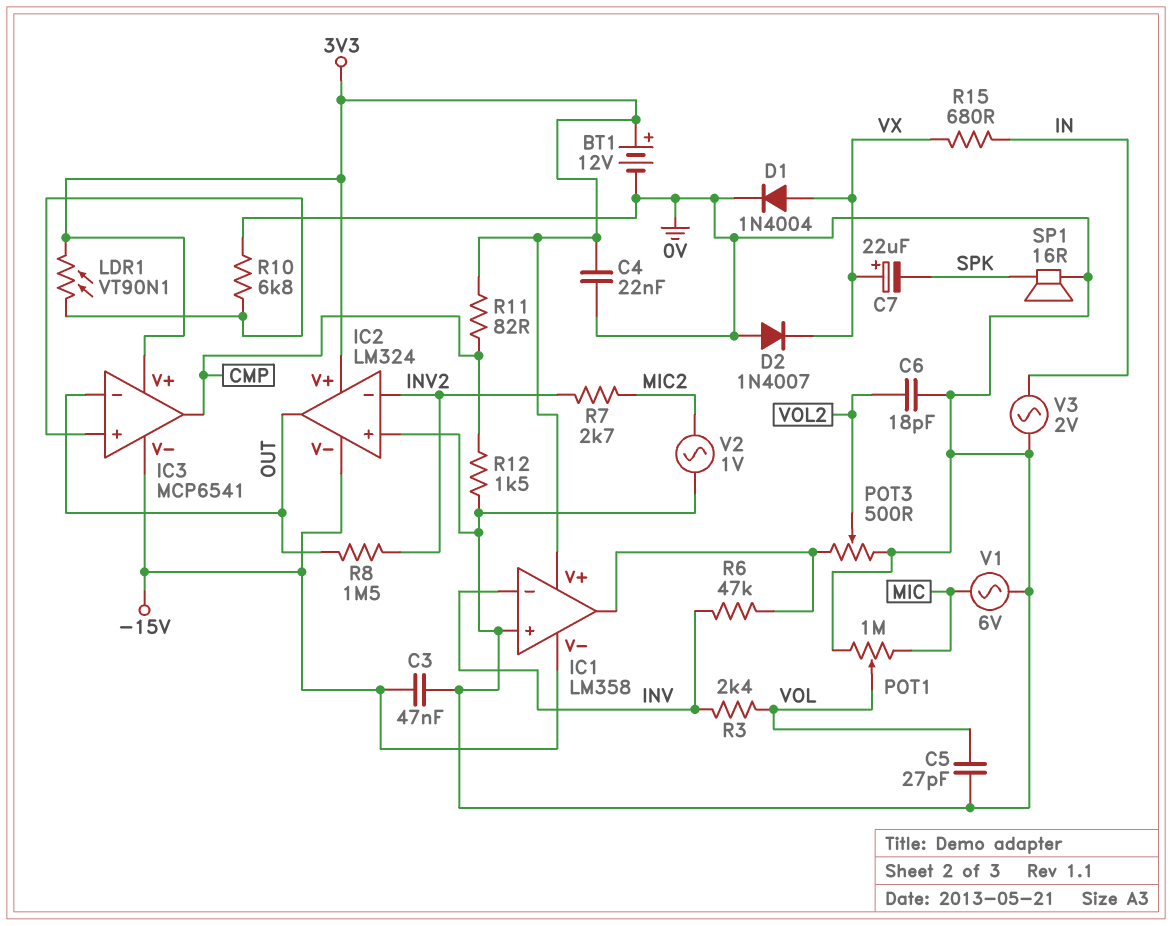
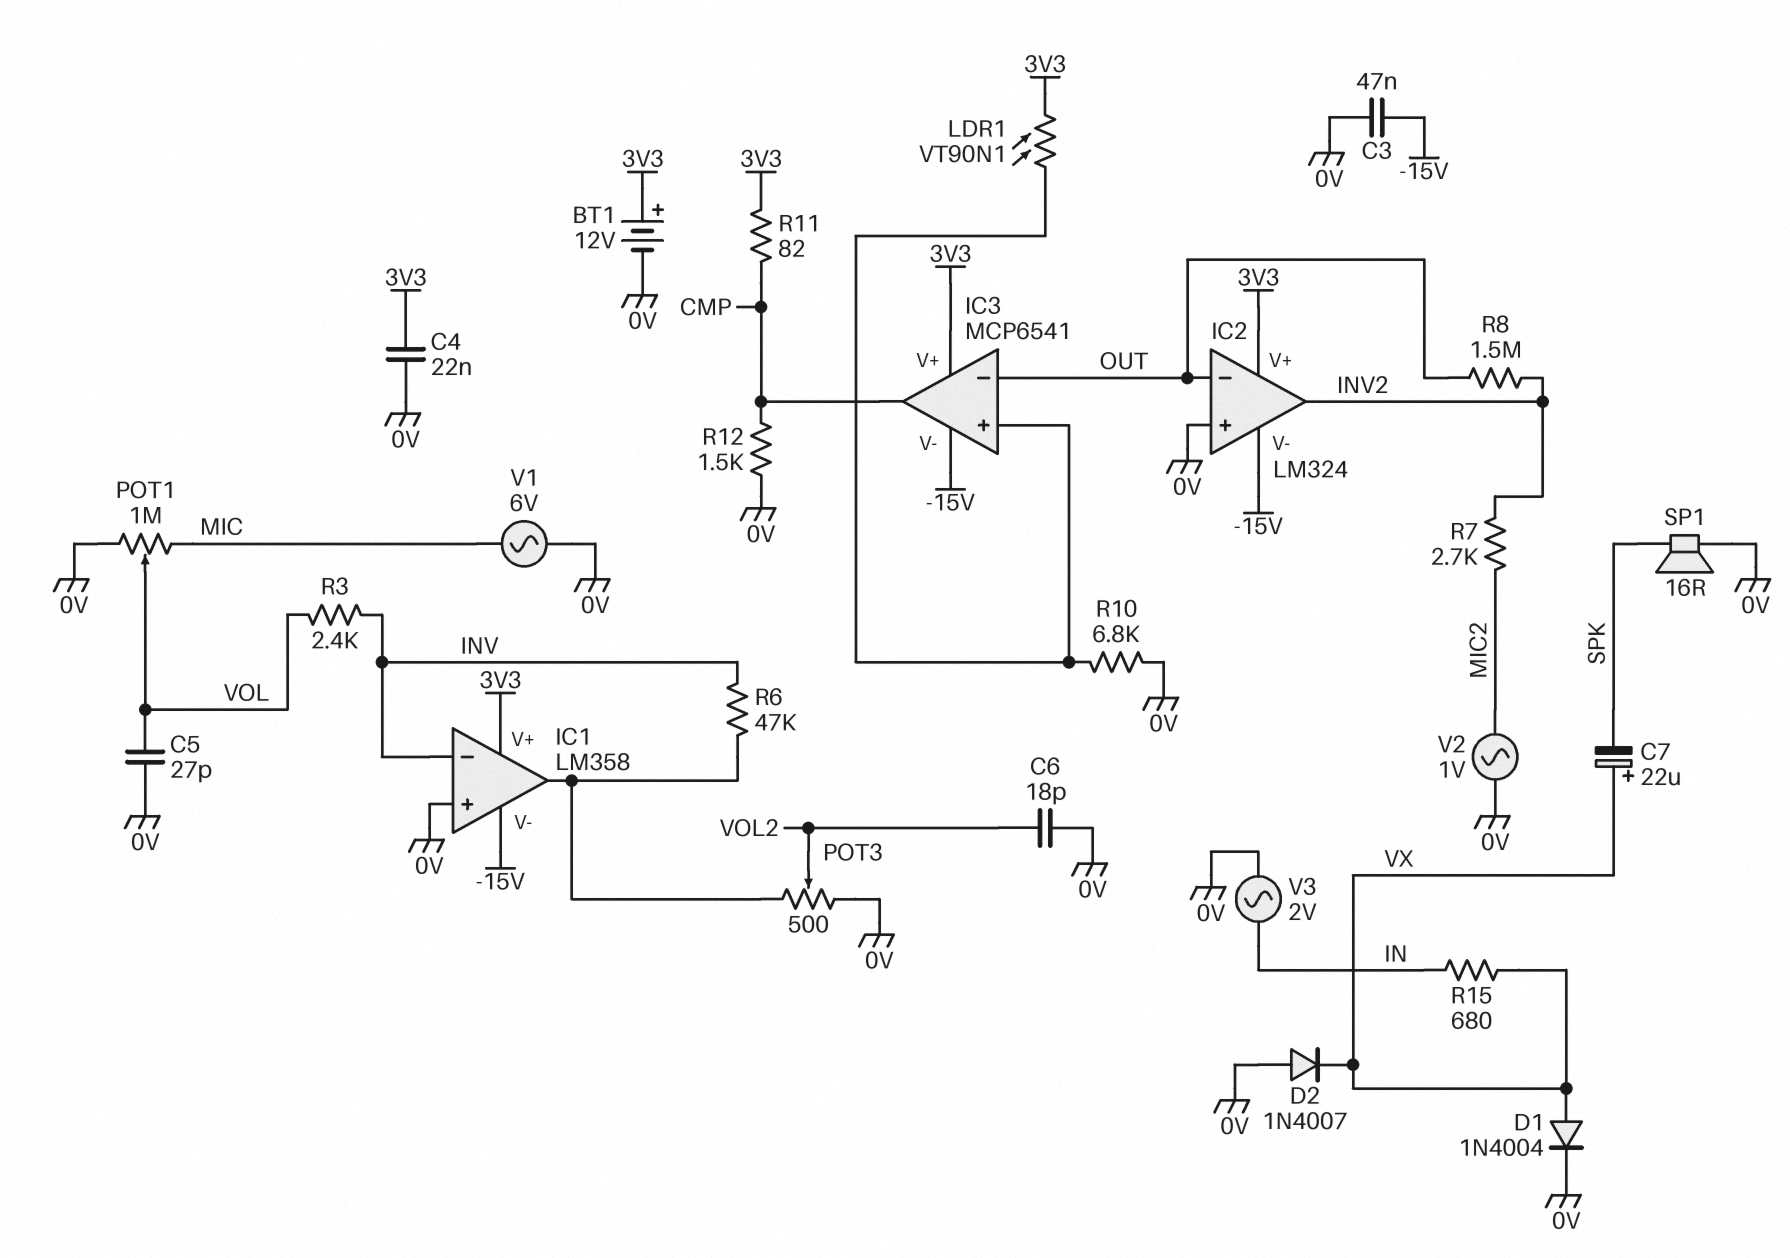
IC2 pin in-: INV2 -> OUT
IC2 pin out: OUT -> INV2

